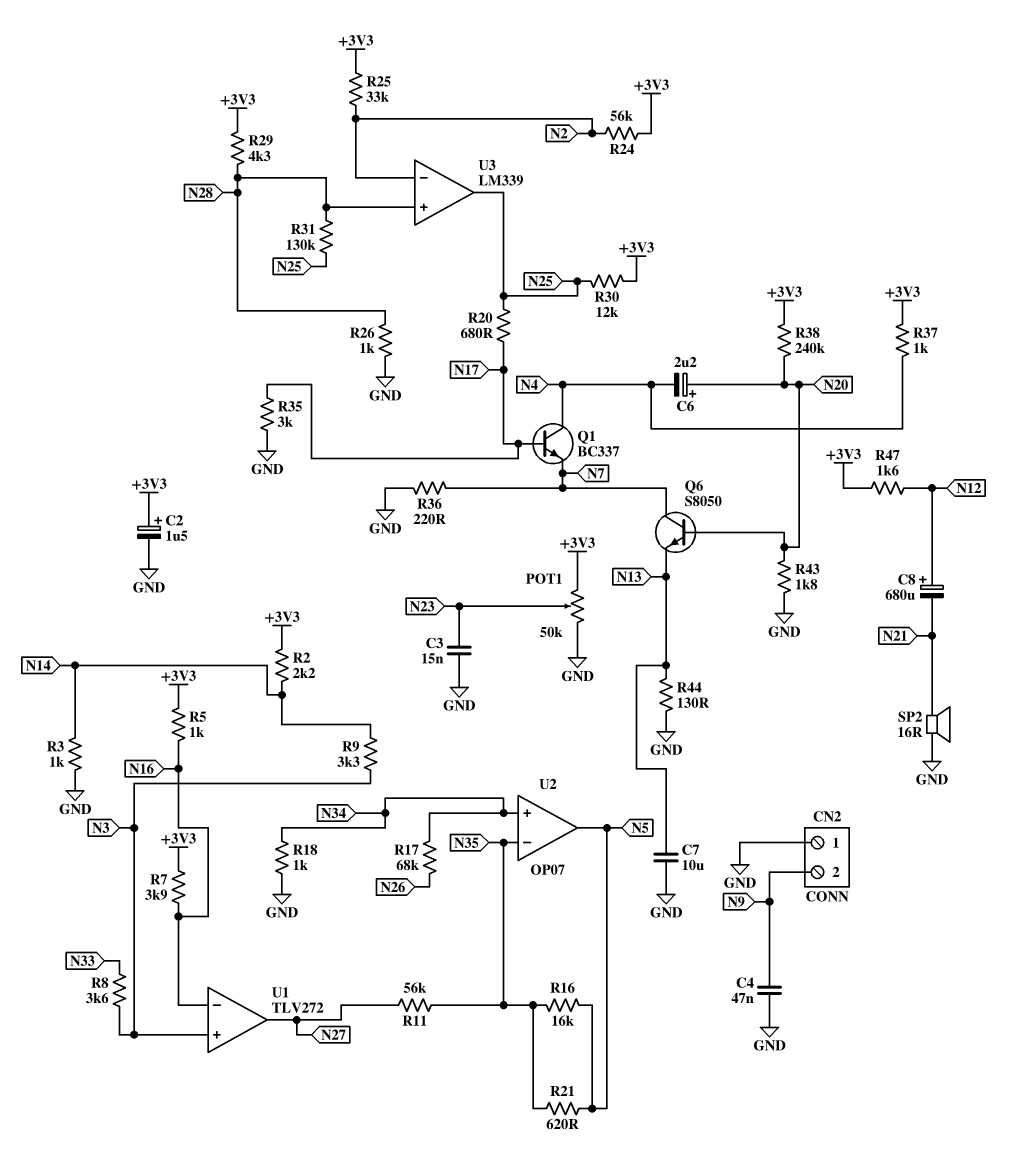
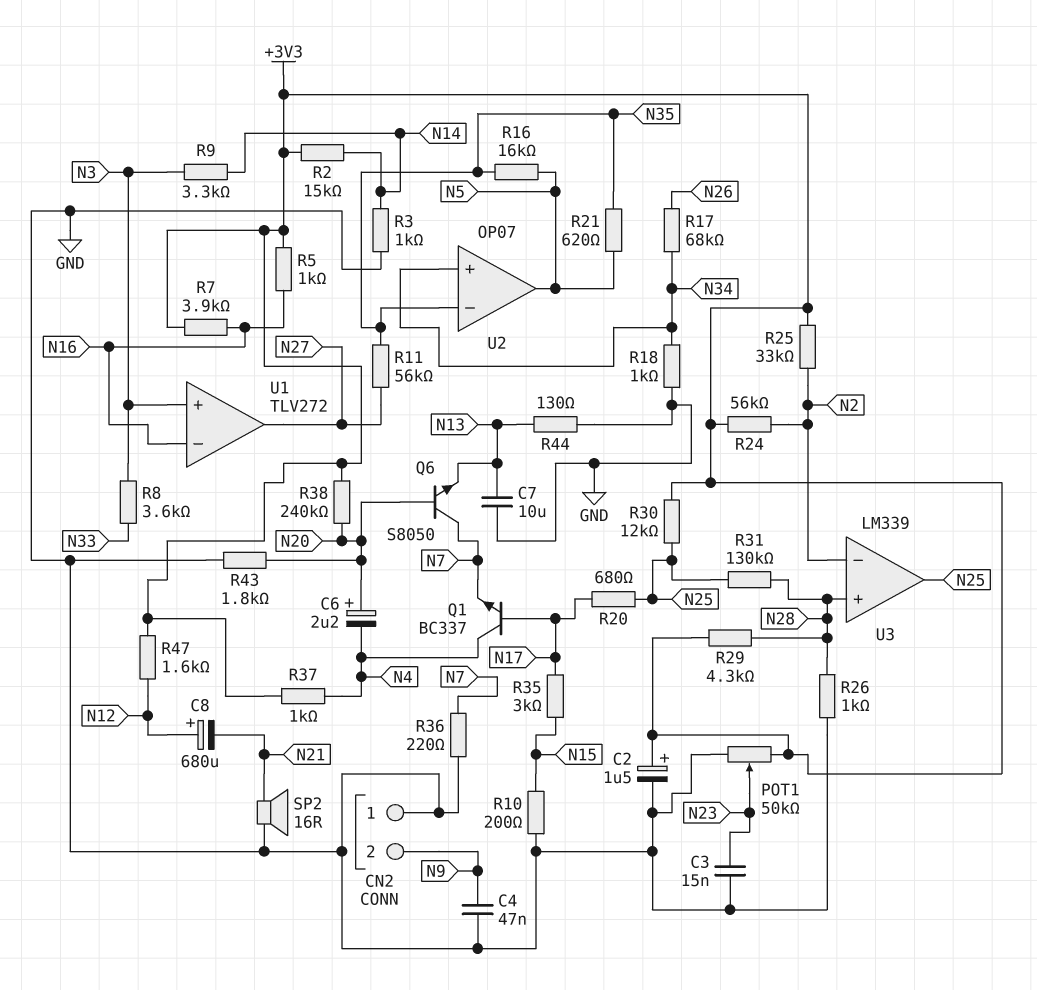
R2: 2.2k (+3V3, N14) -> 15k (+3V3, N14)
R10: none -> 200 (GND, N15)
R35: 3k (GND, N17) -> 3k (N15, N17)

